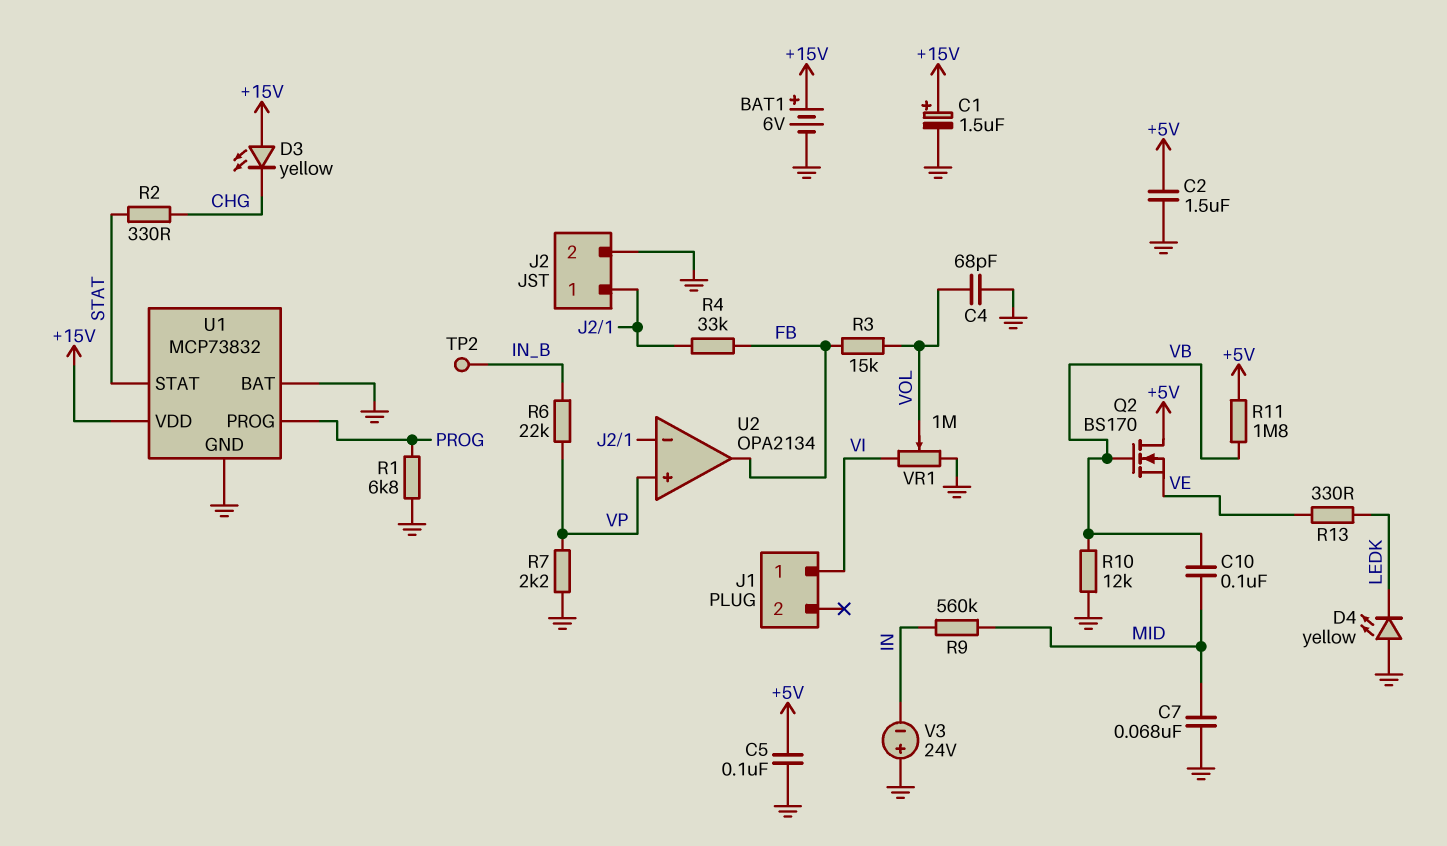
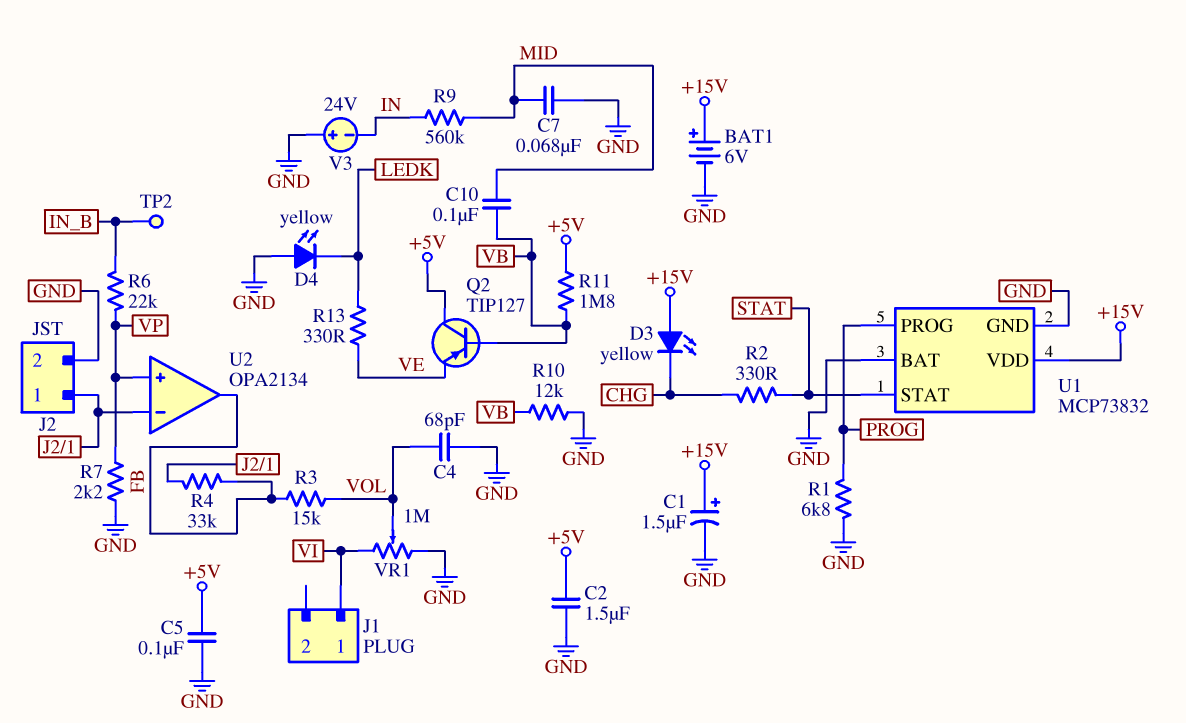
Q2: NMOS BS170 (G VB, D +5V, S VE) -> PNP TIP127 (B VB, C +5V, E VE)

